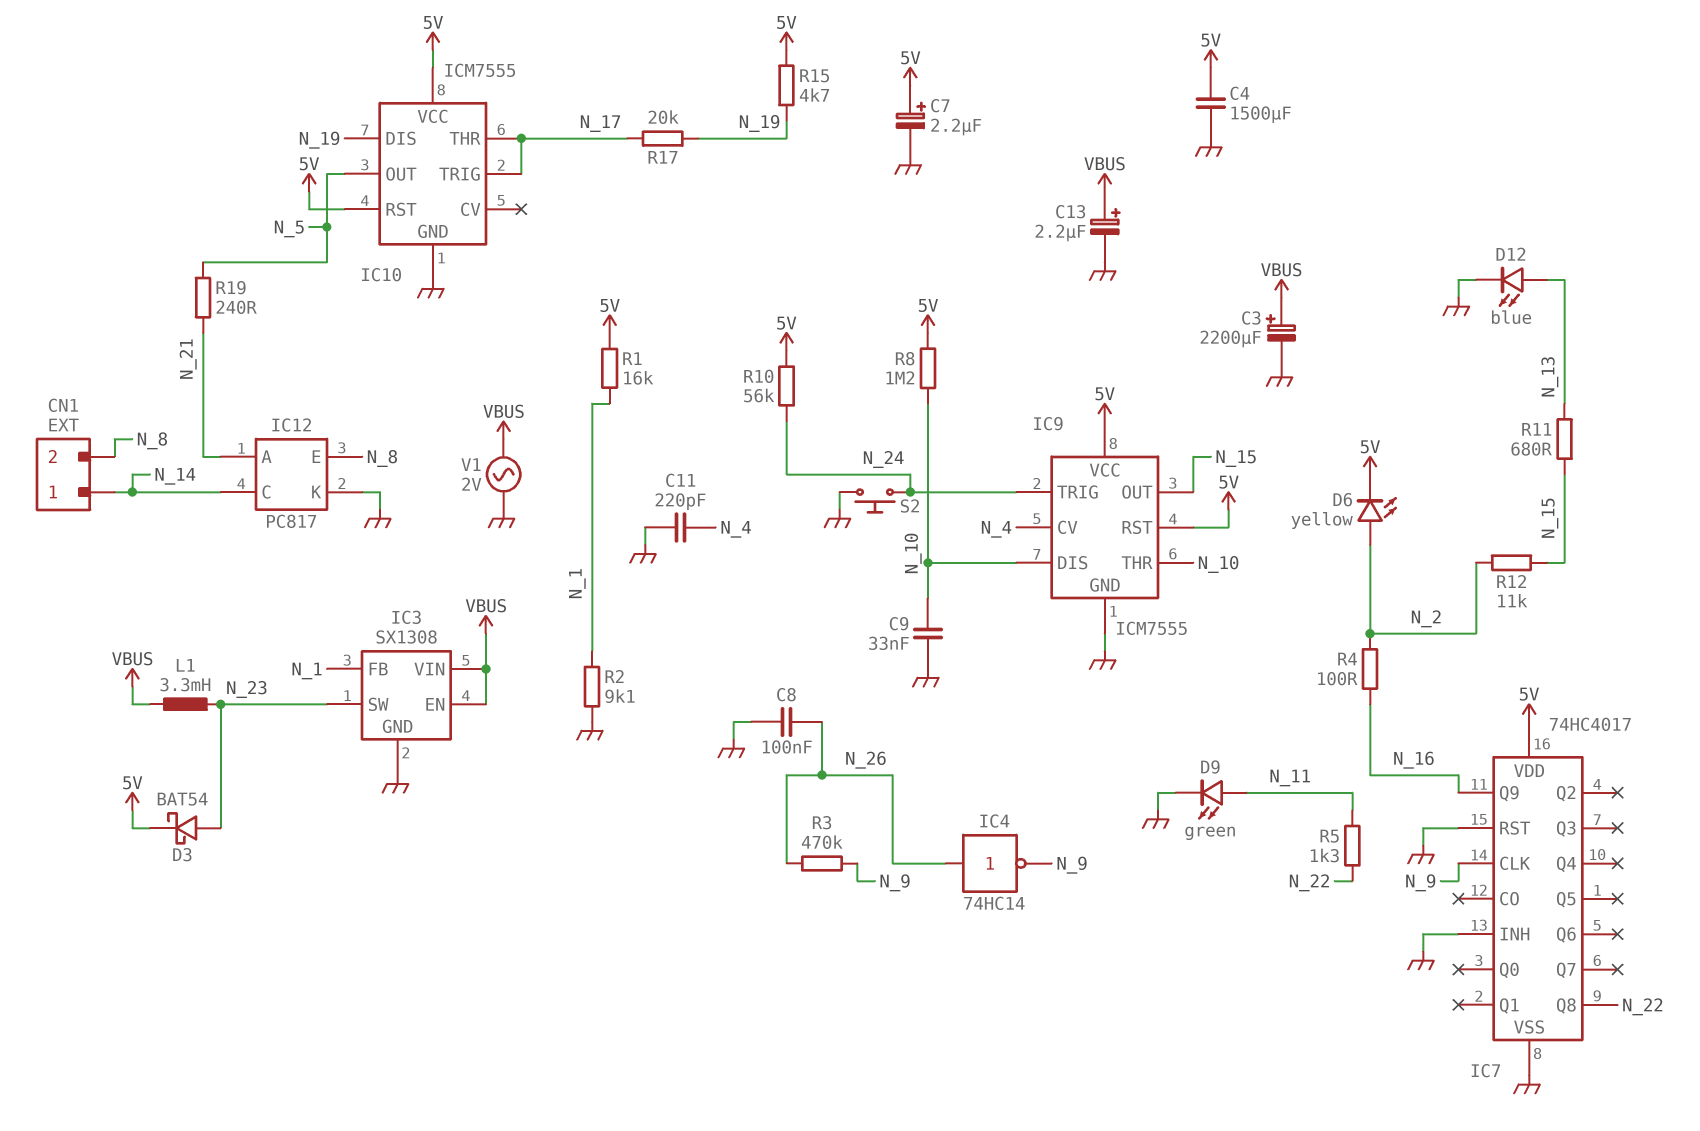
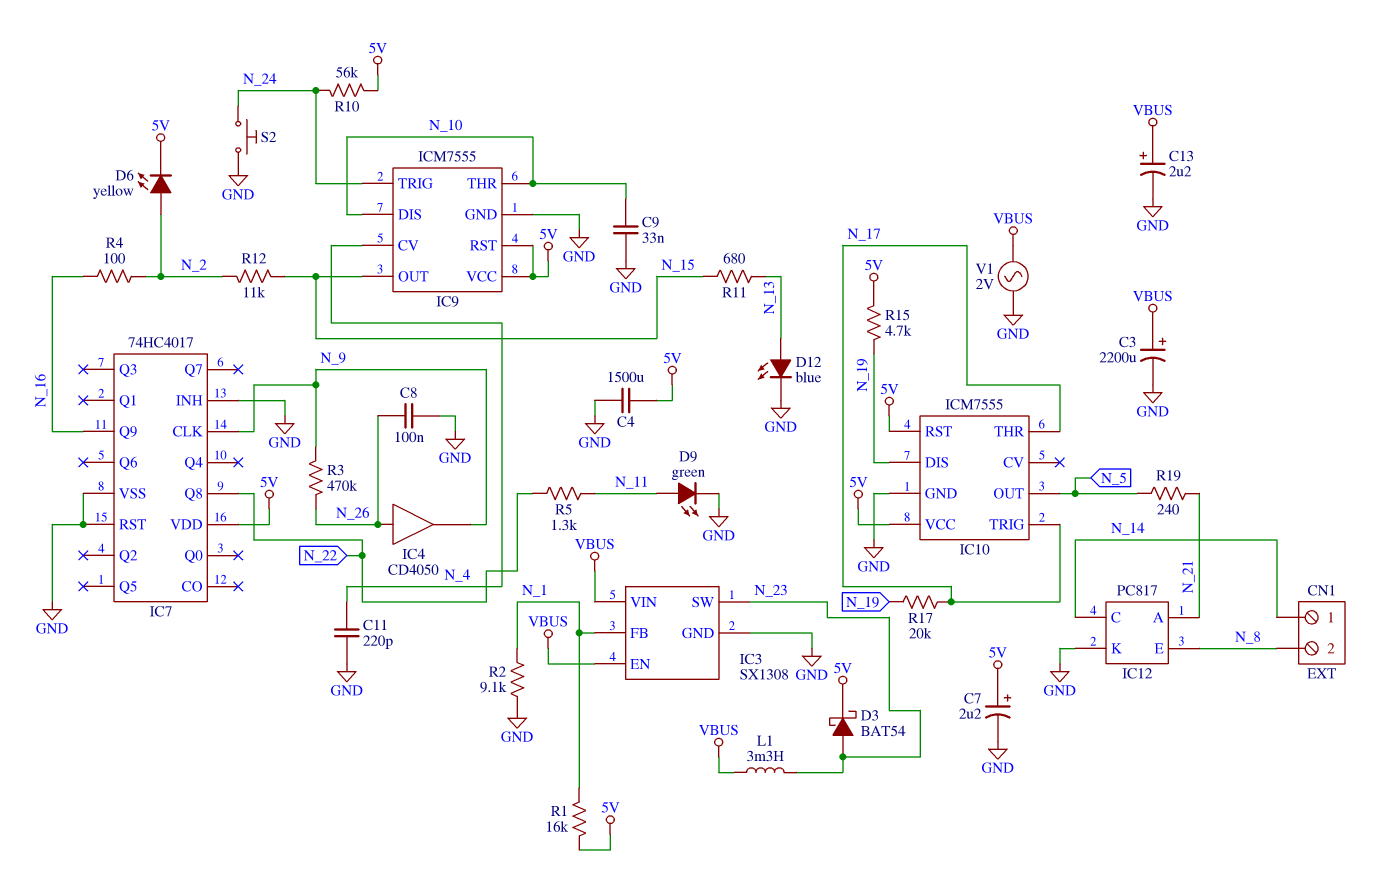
IC4: NOT 74HC14 (in N_26, out N_9) -> buffer CD4050 (in N_26, out N_9)
R8: 1.2M (5V, N_10) -> none

